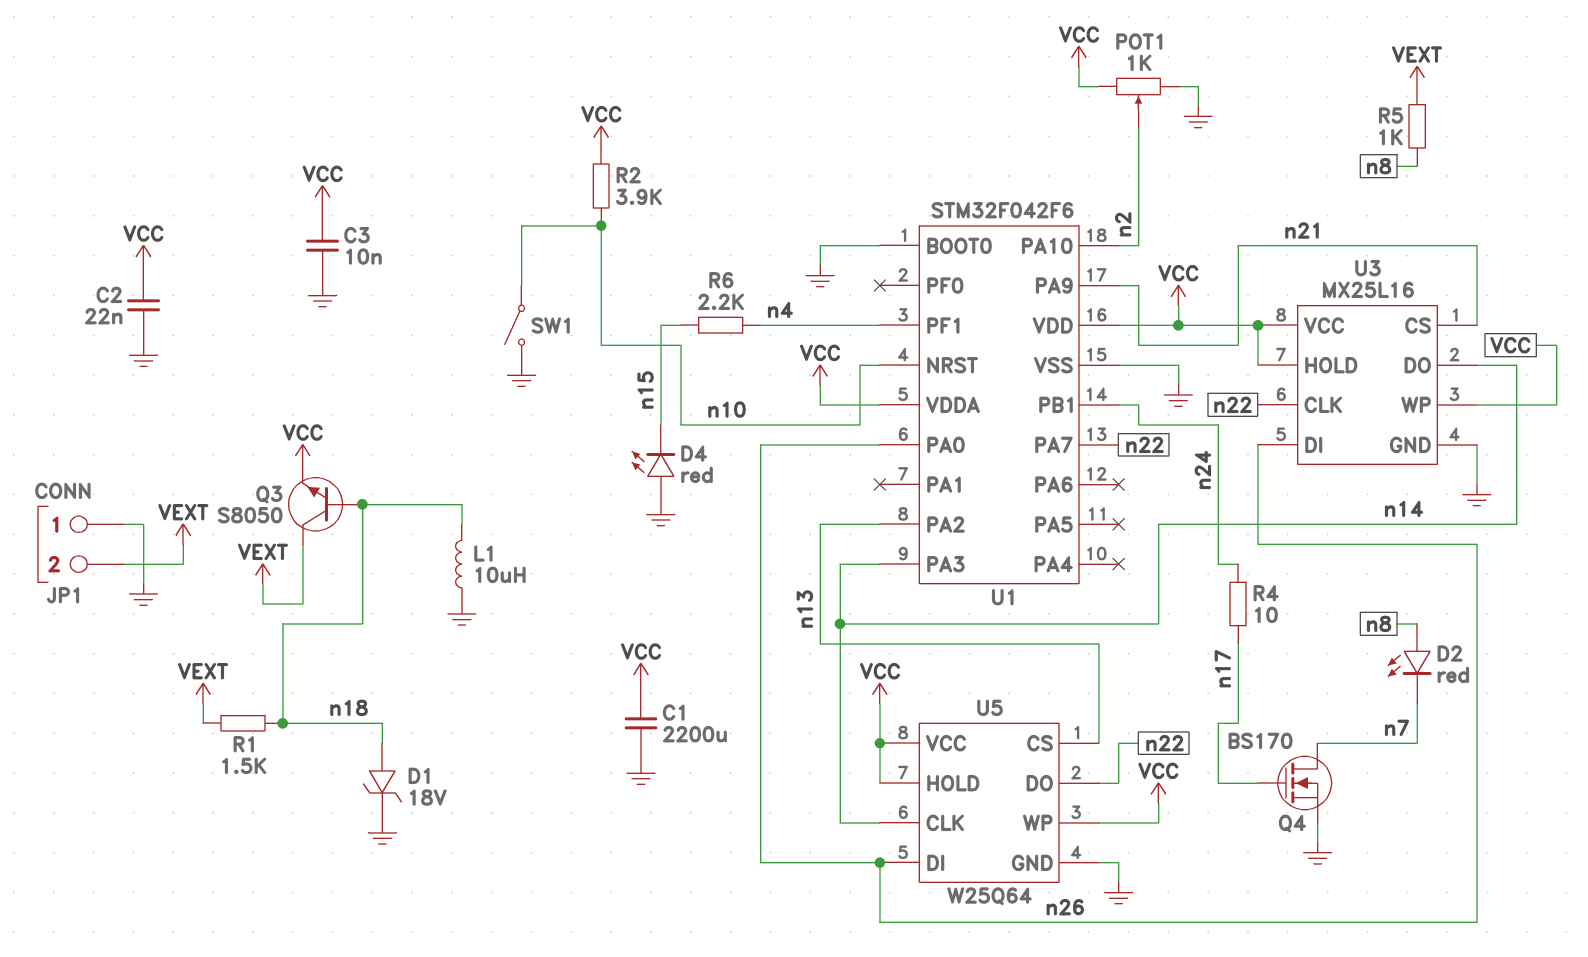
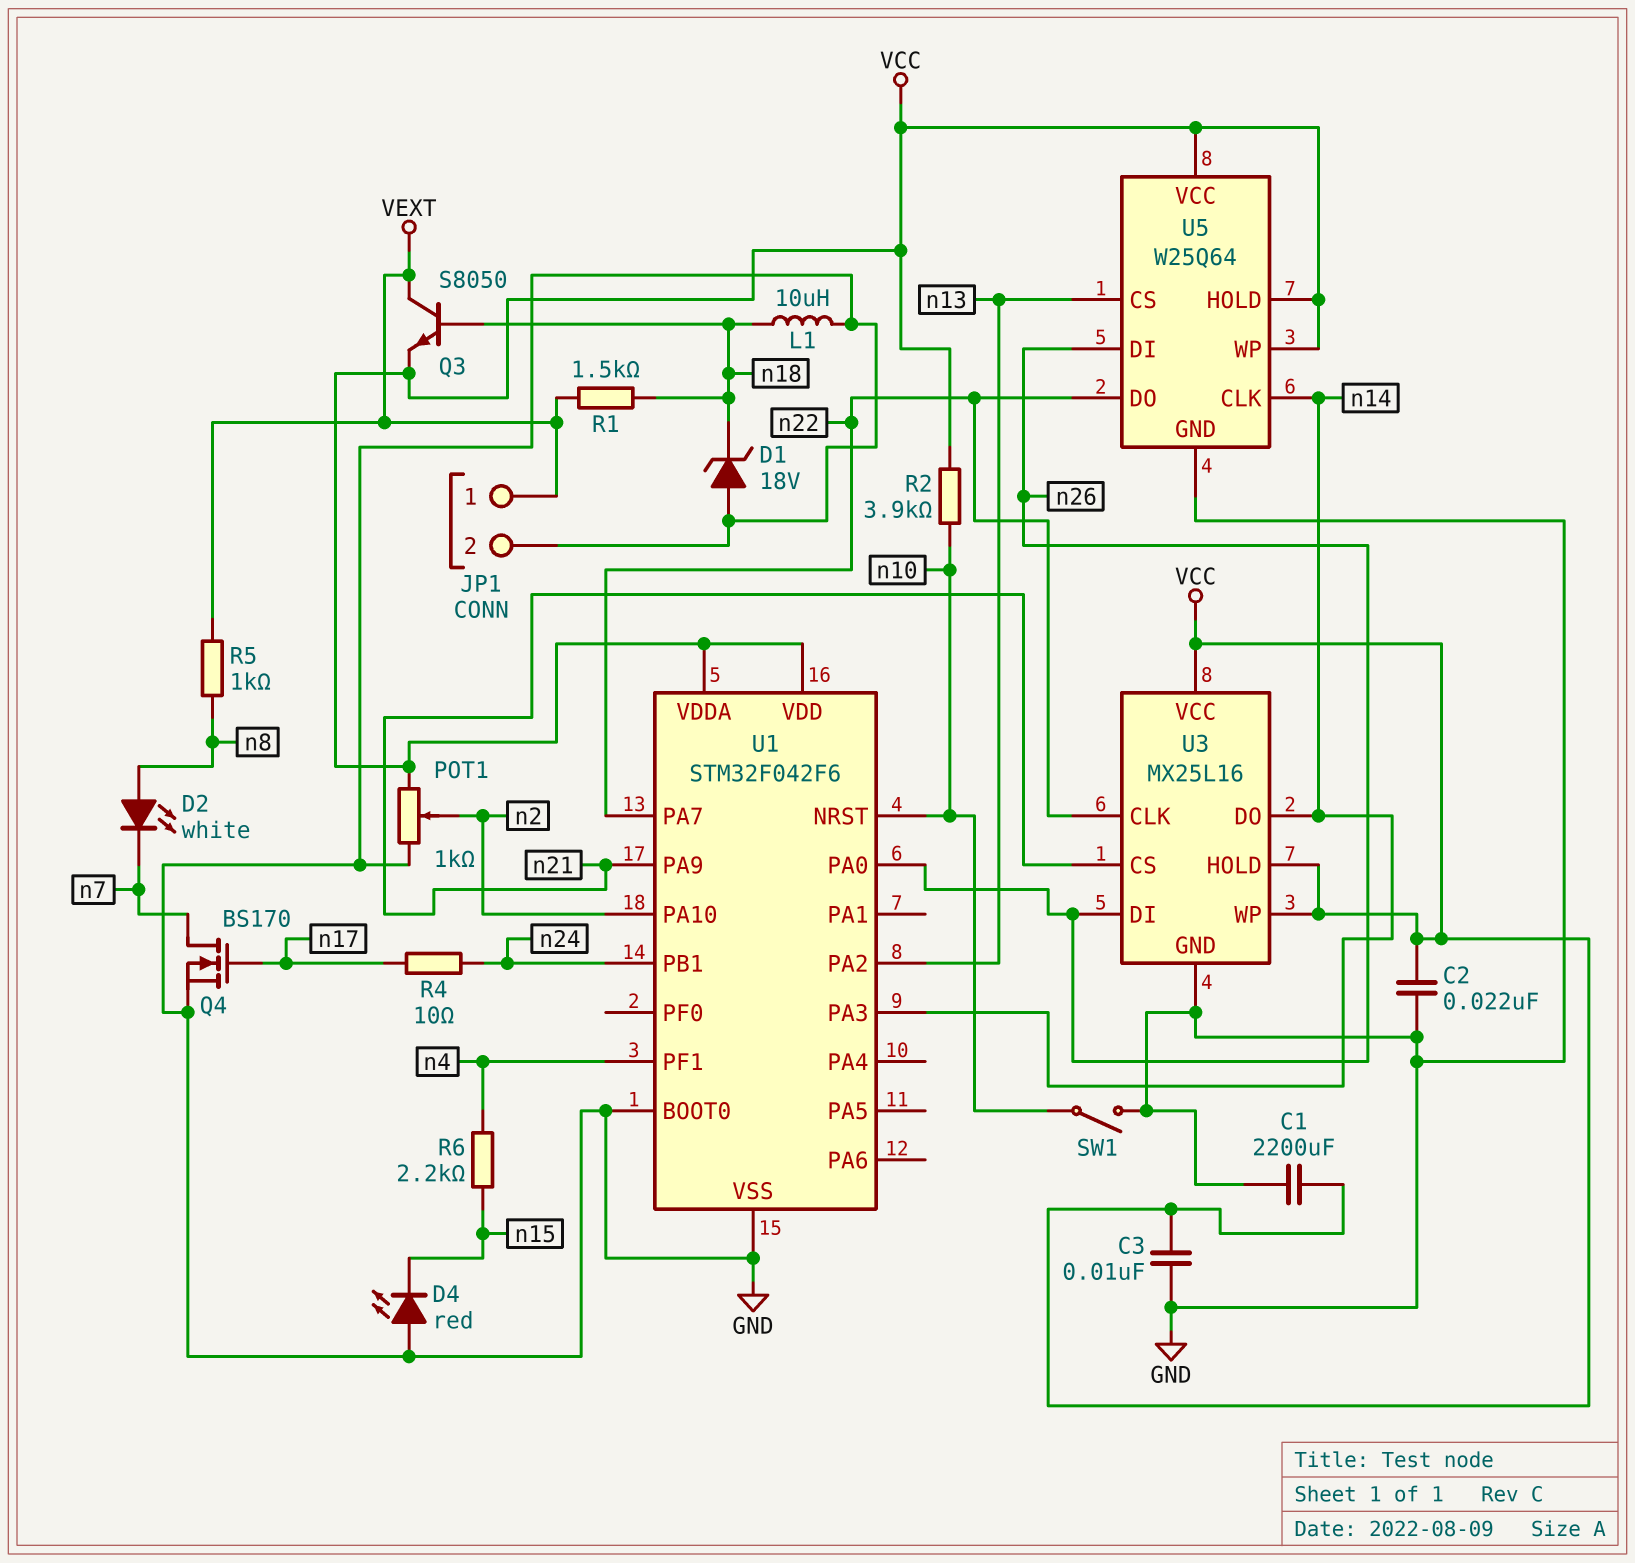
D1: zener 18V (A n18, K GND) -> zener 18V (A GND, K n18)
D2: LED red (A n8, K n7) -> LED white (A n8, K n7)
JP1 pin 1: GND -> VEXT
JP1 pin 2: VEXT -> GND

